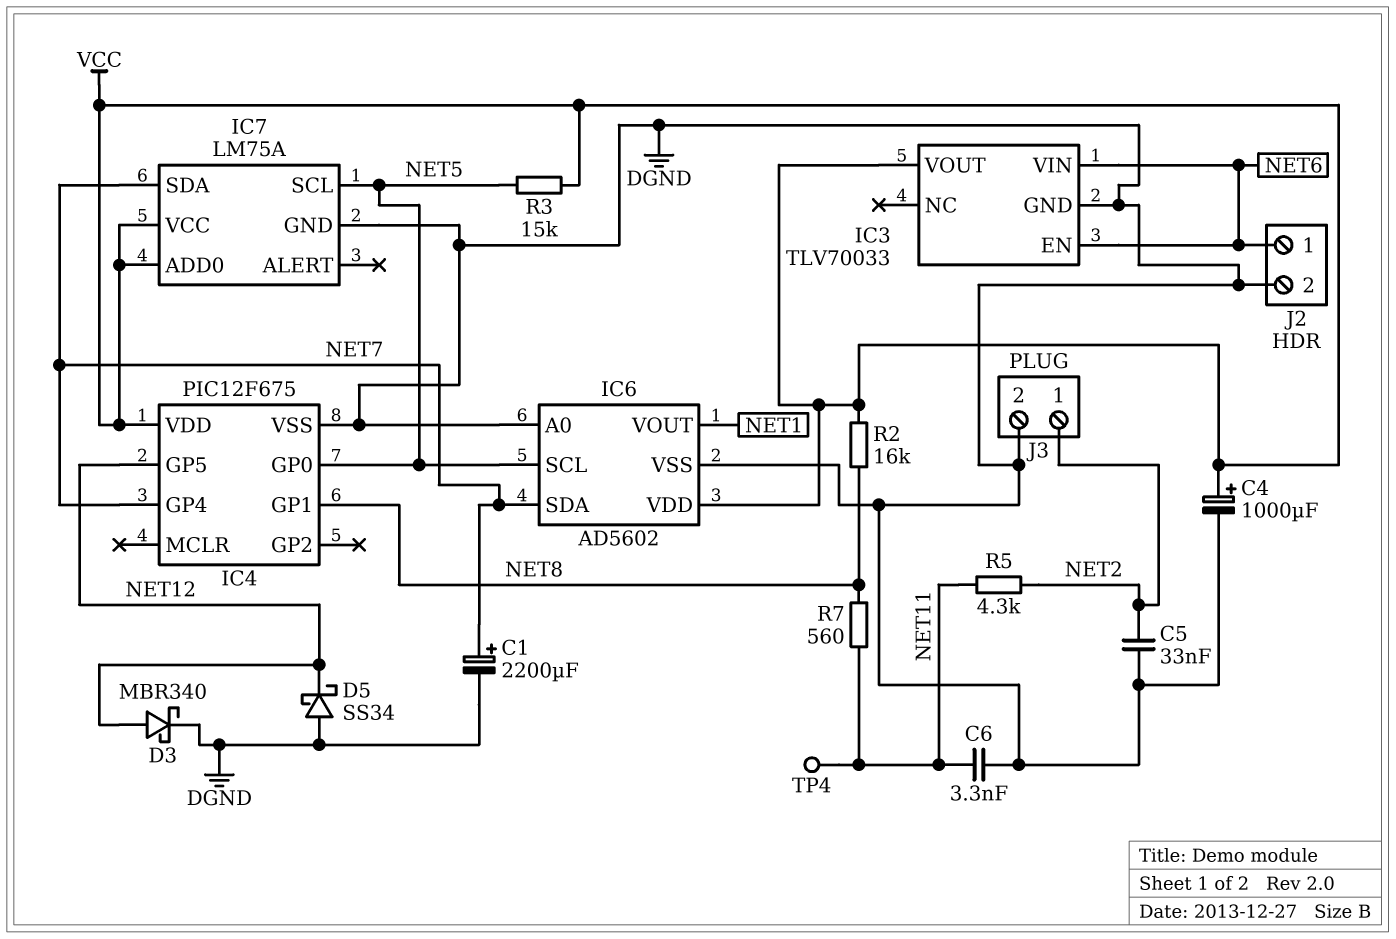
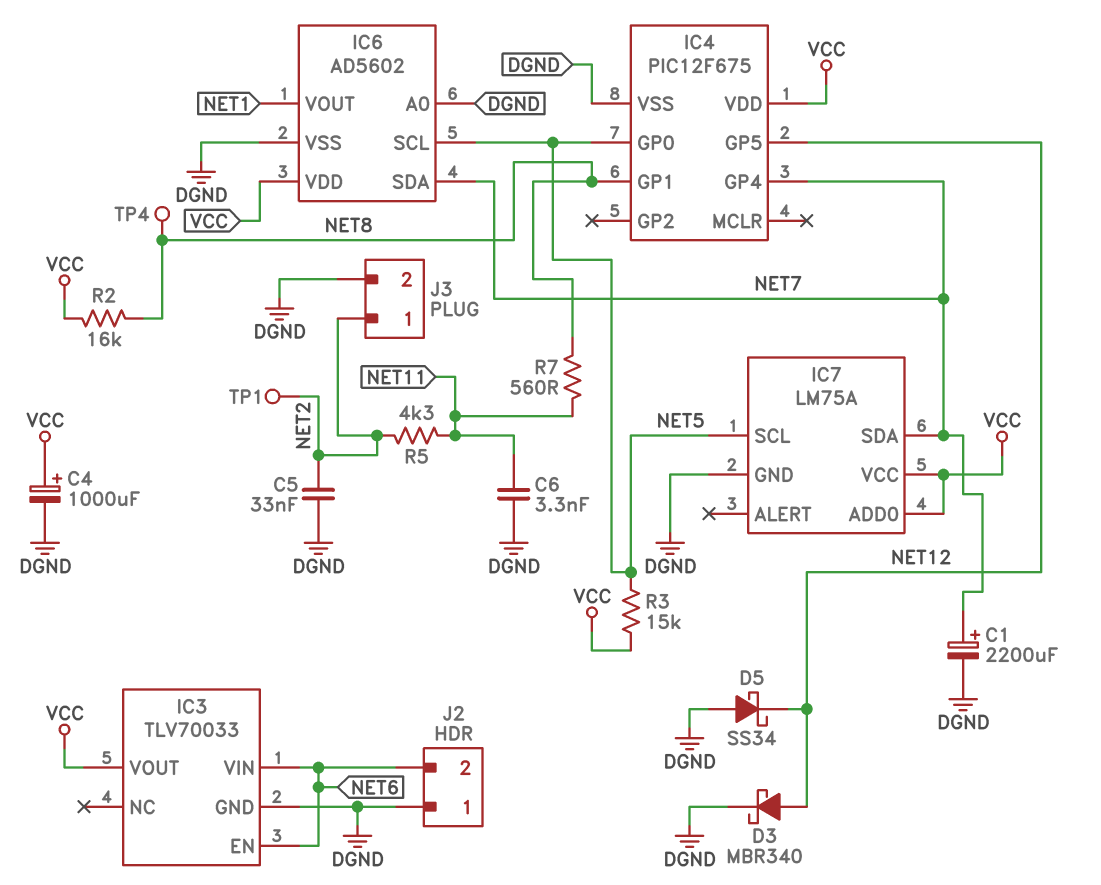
J2 pin 1: NET6 -> DGND
J2 pin 2: DGND -> NET6
TP1: none -> test point (NET2)
TP4: test point (NET11) -> test point (NET8)

